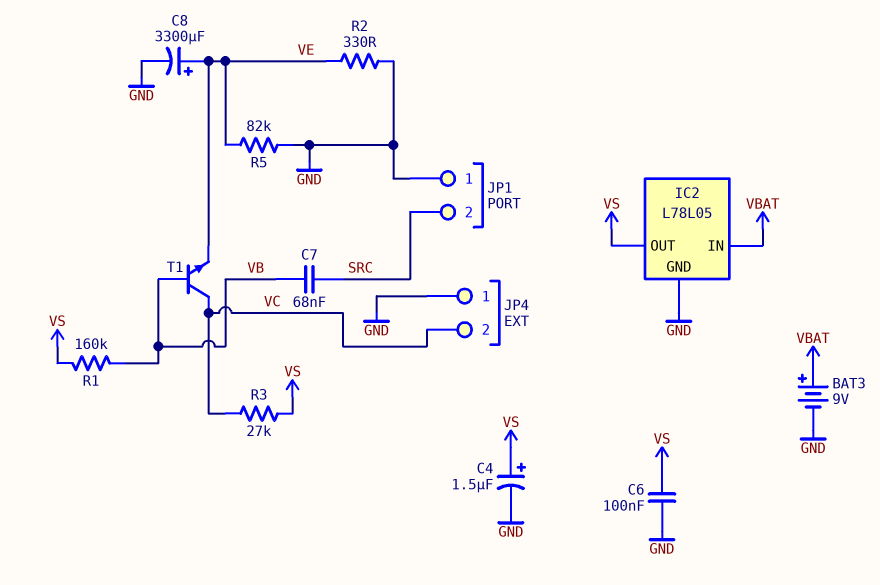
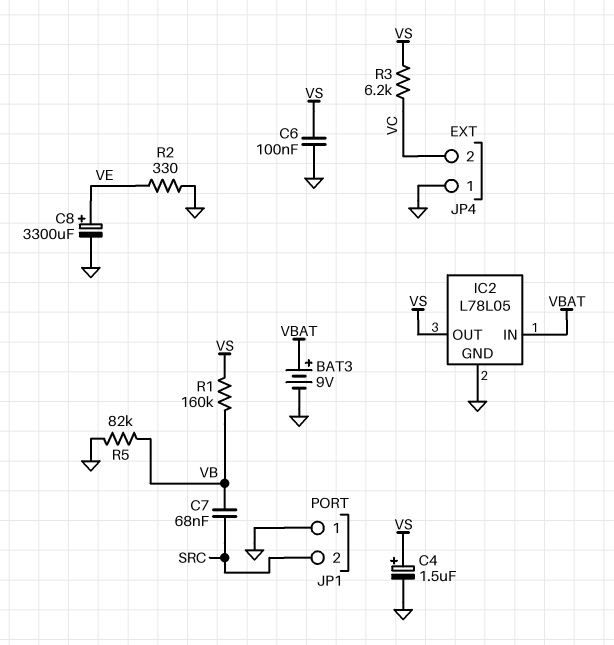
R3: 27k (VC, VS) -> 6.2k (VC, VS)
R5: 82k (GND, VE) -> 82k (GND, VB)
T1: NPN (B VB, C VC, E VE) -> none

